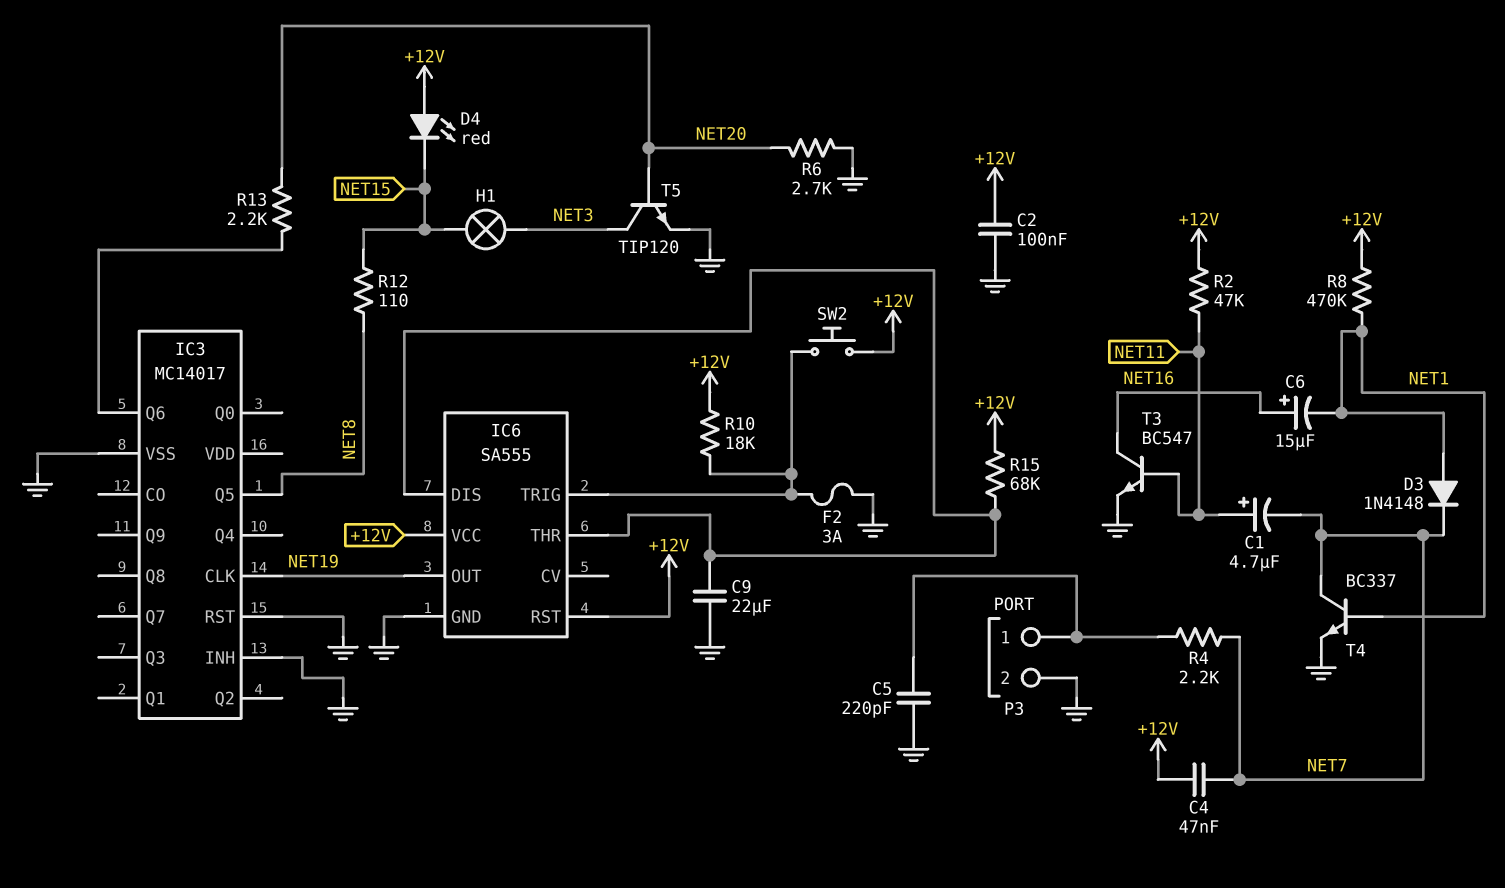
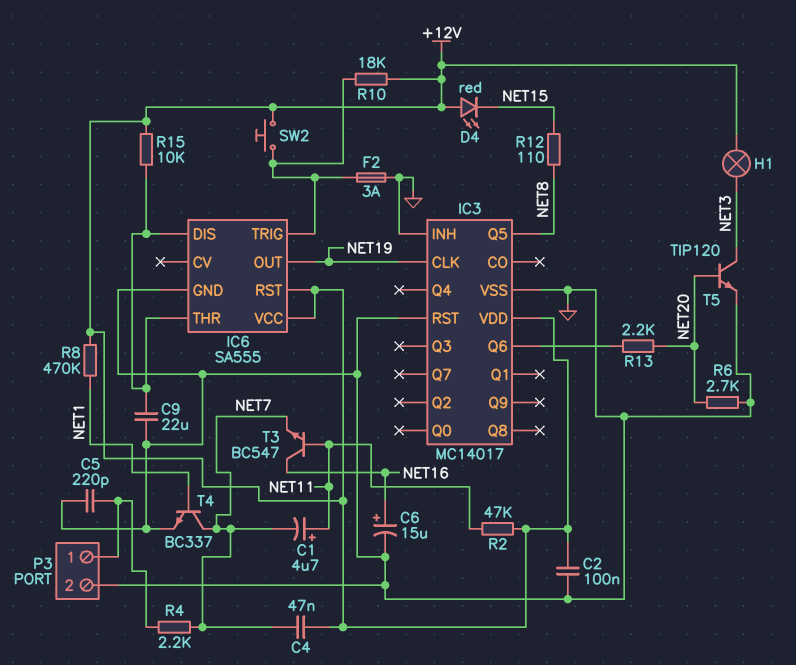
C6: 15uF (plus NET16, minus NET1) -> 15uF (plus NET16, minus GND)
D3: diode 1N4148 (A NET1, K NET7) -> none
H1: lamp (NET3, NET15) -> lamp (+12V, NET3)
IC3 pin VDD: none -> +12V
R15: 68k (+12V, IC6/DIS) -> 10k (+12V, IC6/DIS)
T3: NPN BC547 (B NET11, C NET16, E GND) -> NPN BC547 (B NET11, C NET16, E NET7)

